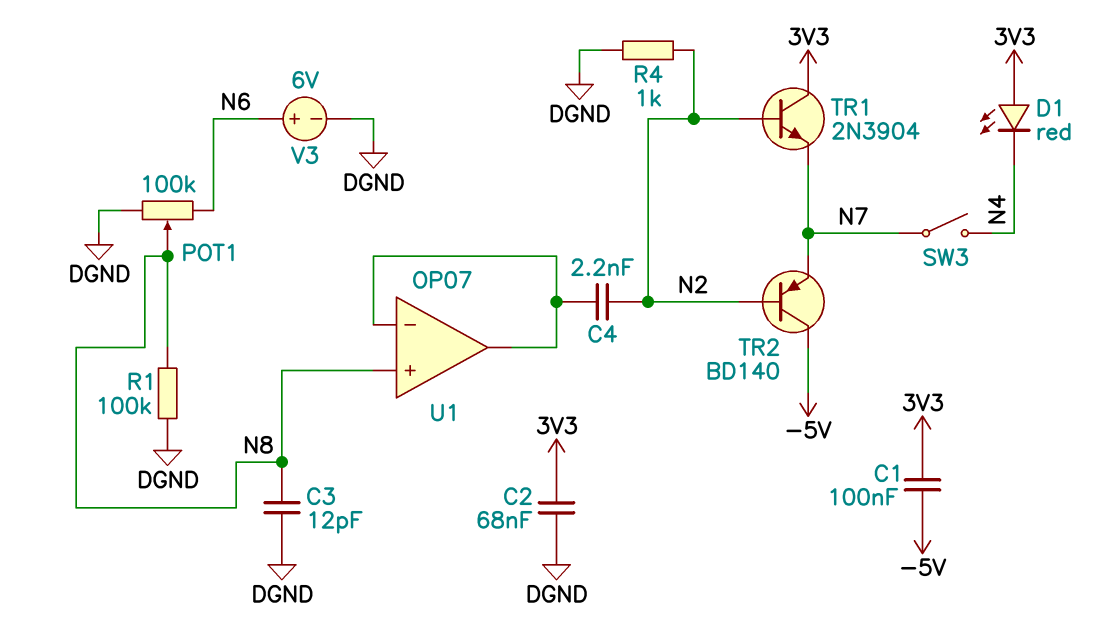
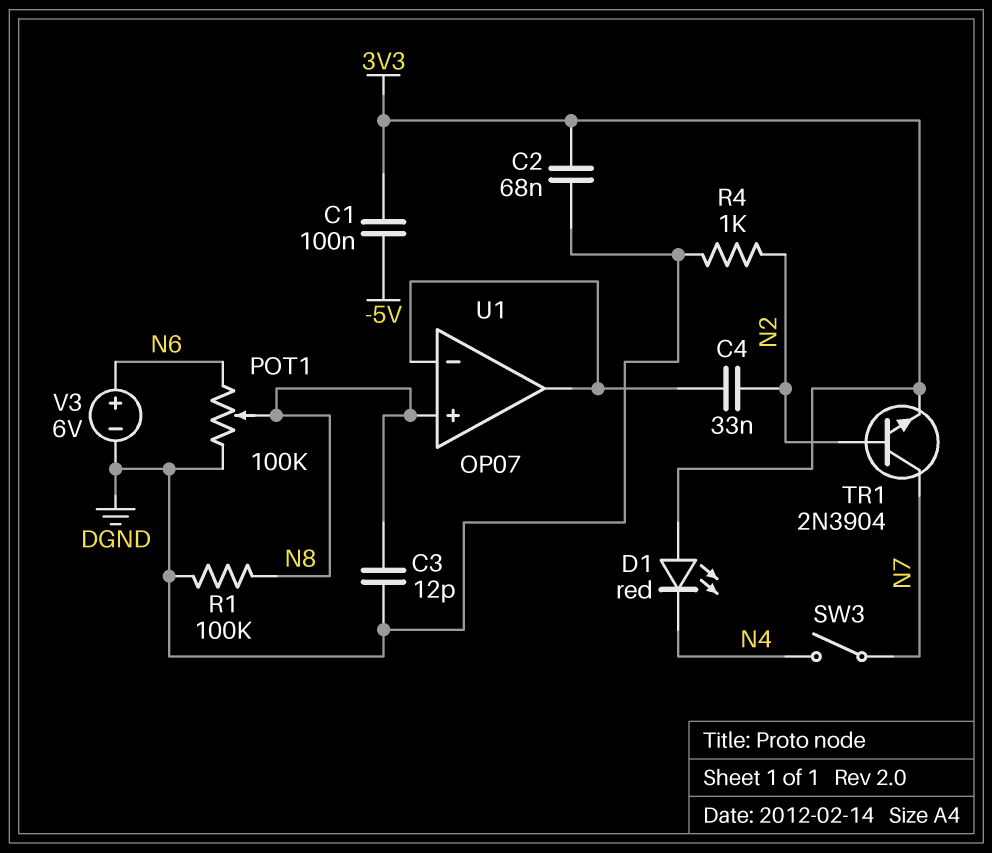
C4: 2.2nF (N2, U1/in-) -> 33nF (N2, U1/in-)
TR1: NPN 2N3904 (B N2, C 3V3, E N7) -> NPN 2N3904 (B N2, C N7, E 3V3)
TR2: PNP BD140 (B N2, C -5V, E N7) -> none

